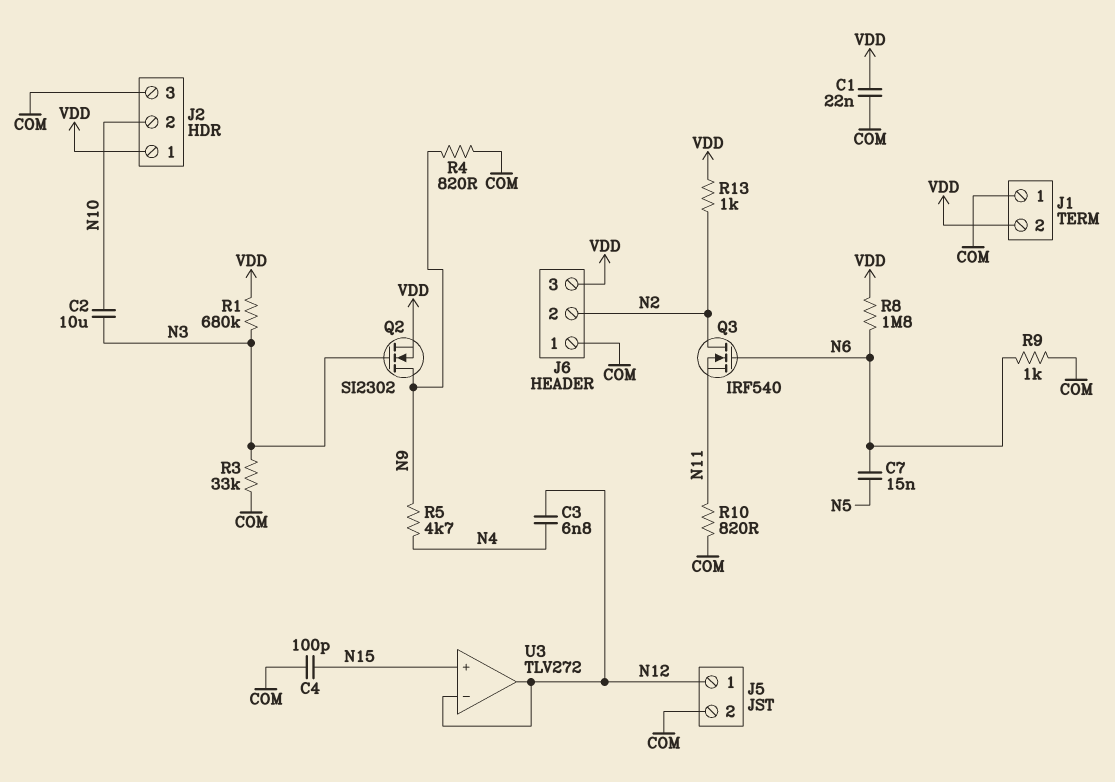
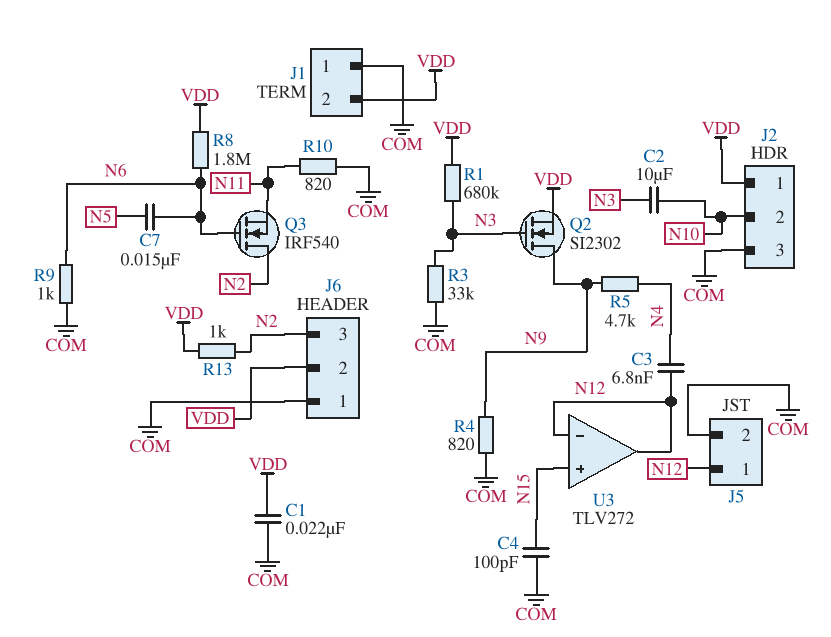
J6 pin 2: N2 -> VDD
J6 pin 3: VDD -> N2

